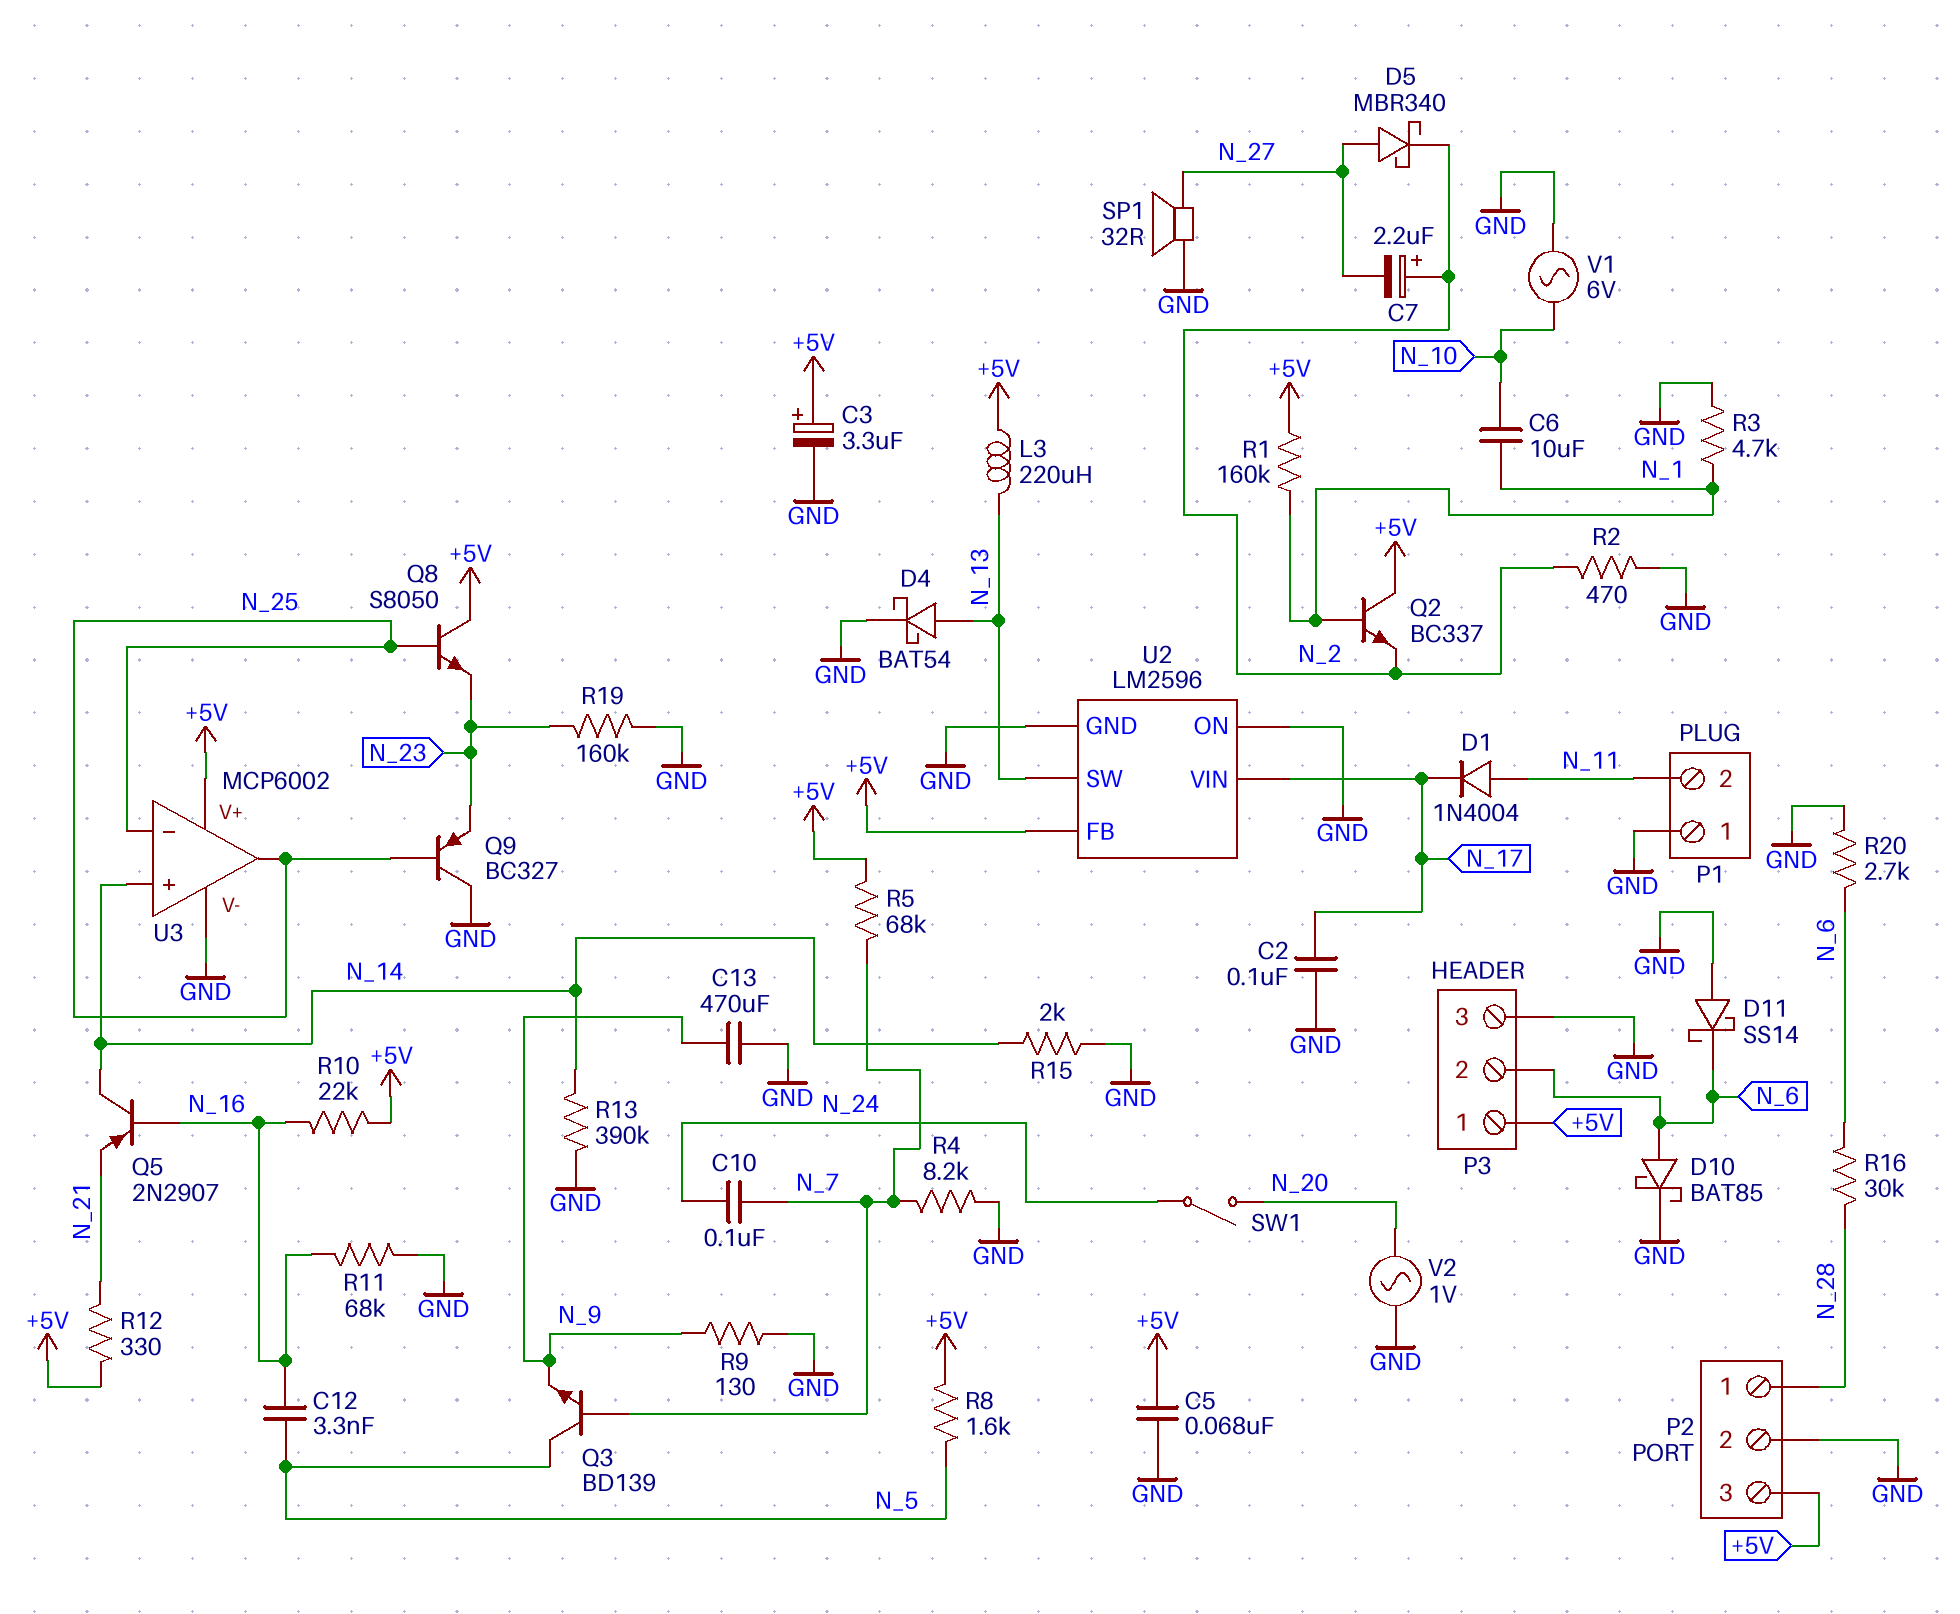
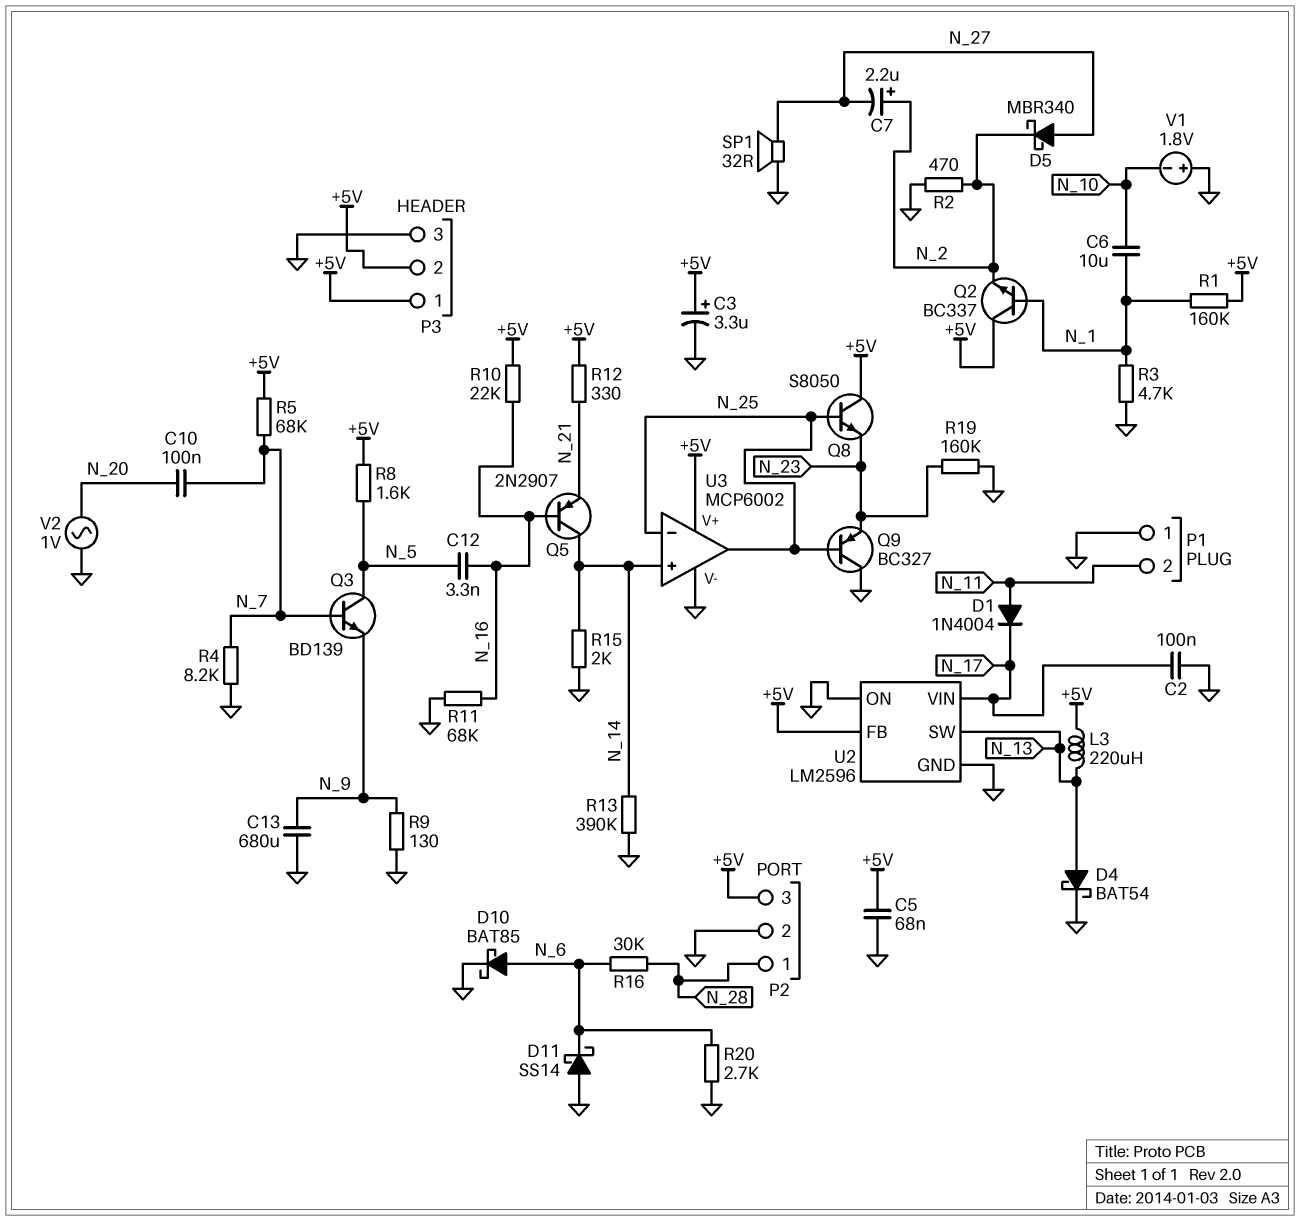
C10: 100nF (N_7, N_24) -> 100nF (N_7, N_20)
C13: 470uF (GND, N_9) -> 680uF (GND, N_9)
P3 pin 2: N_6 -> +5V
SW1: switch (N_20, N_24) -> none
V1: AC 6V (GND, N_10) -> 1.8V (plus GND, minus N_10)

